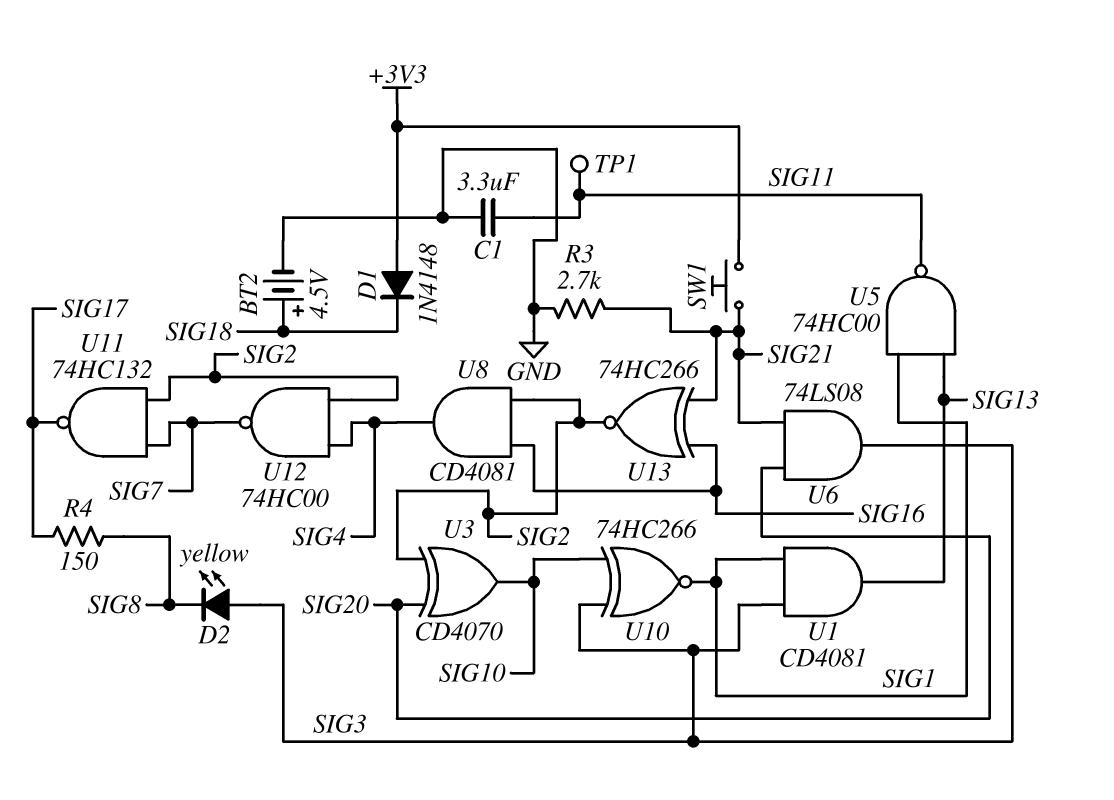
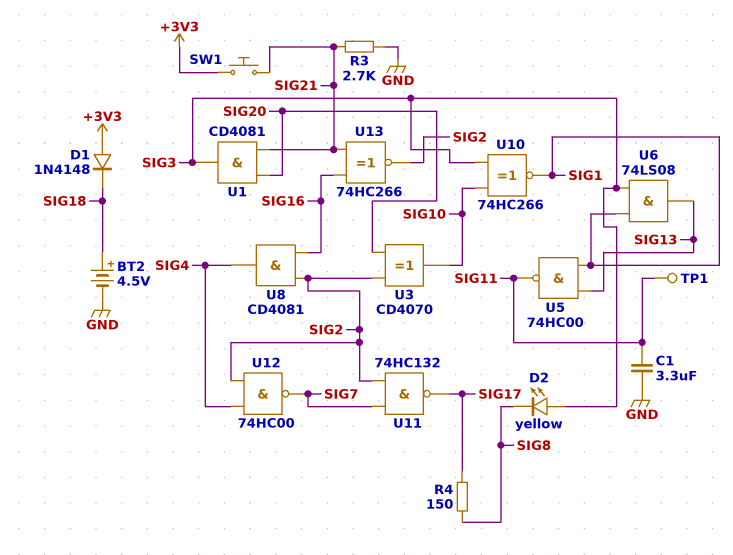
U1: AND CD4081 (in SIG1, in SIG3, out SIG13) -> AND CD4081 (in SIG20, in SIG21, out SIG3)
U6: AND 74LS08 (in SIG20, in SIG21, out SIG3) -> AND 74LS08 (in SIG1, in SIG3, out SIG13)

